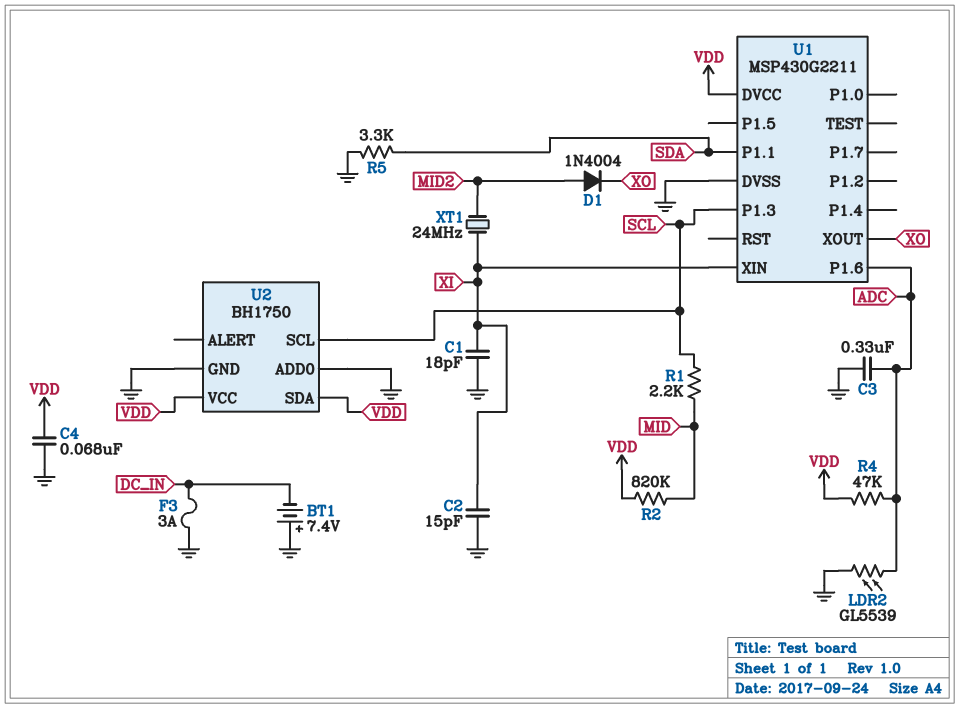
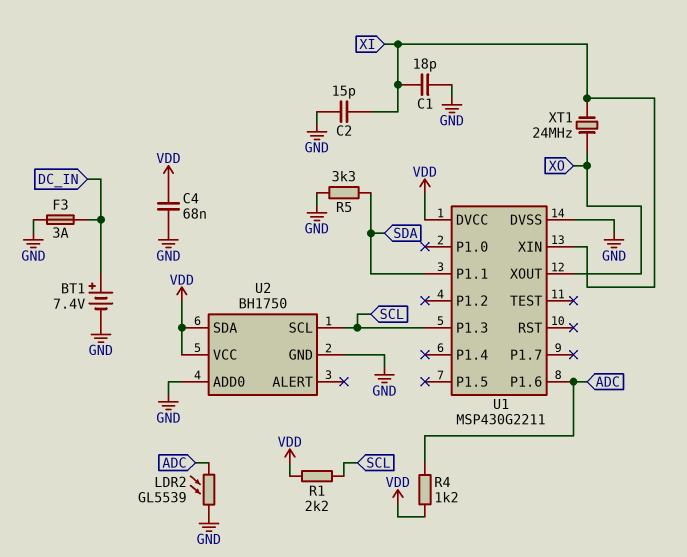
BT1: 7.4V (plus GND, minus DC_IN) -> 7.4V (plus DC_IN, minus GND)
C3: 330nF (ADC, GND) -> none
D1: diode 1N4004 (A MID2, K XO) -> none
R1: 2.2k (MID, SCL) -> 2.2k (SCL, VDD)
R2: 820k (MID, VDD) -> none
R4: 47k (ADC, VDD) -> 1.2k (ADC, VDD)
XT1: 24MHz (MID2, XI) -> 24MHz (XI, XO)

